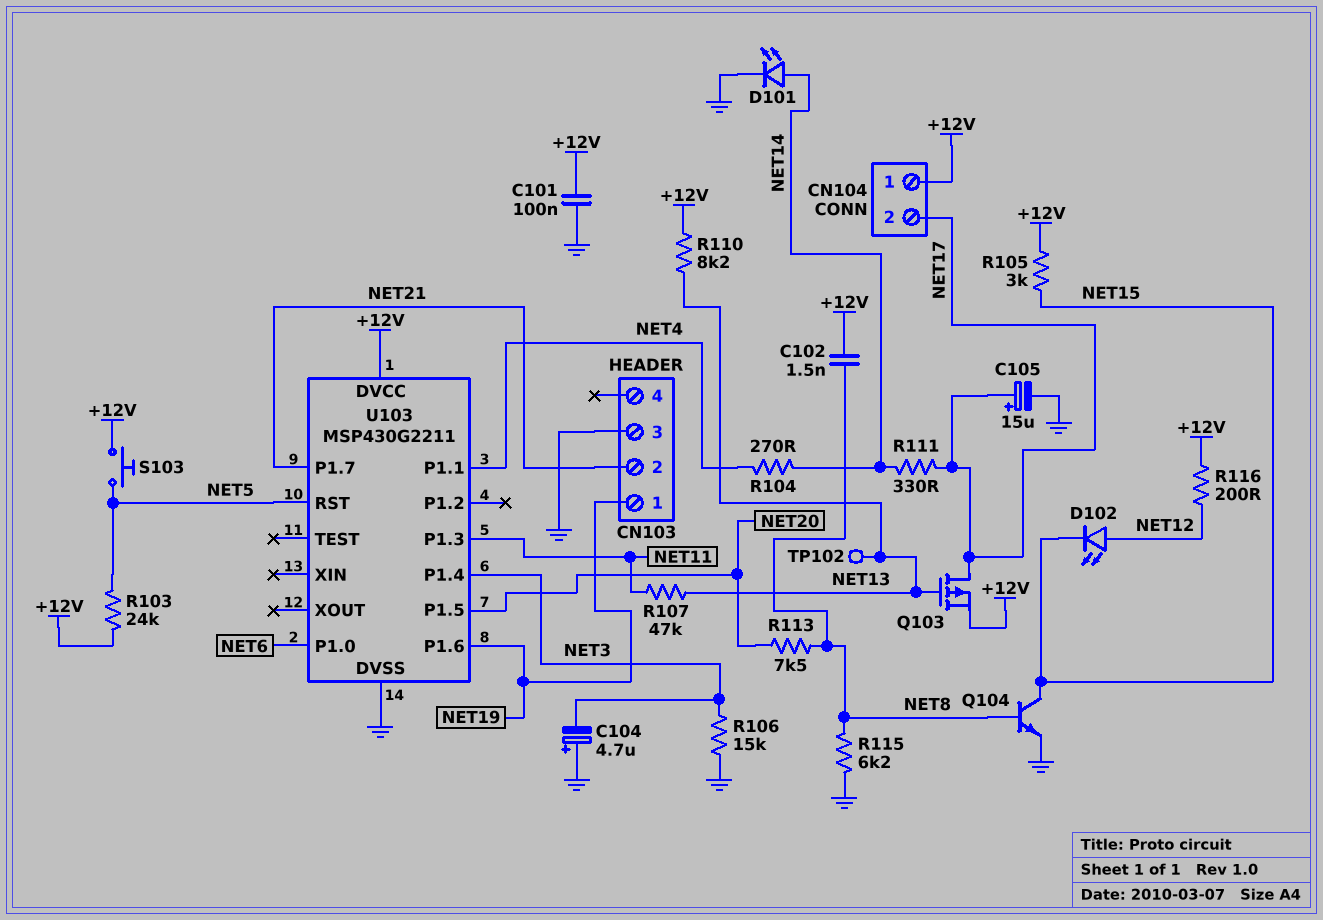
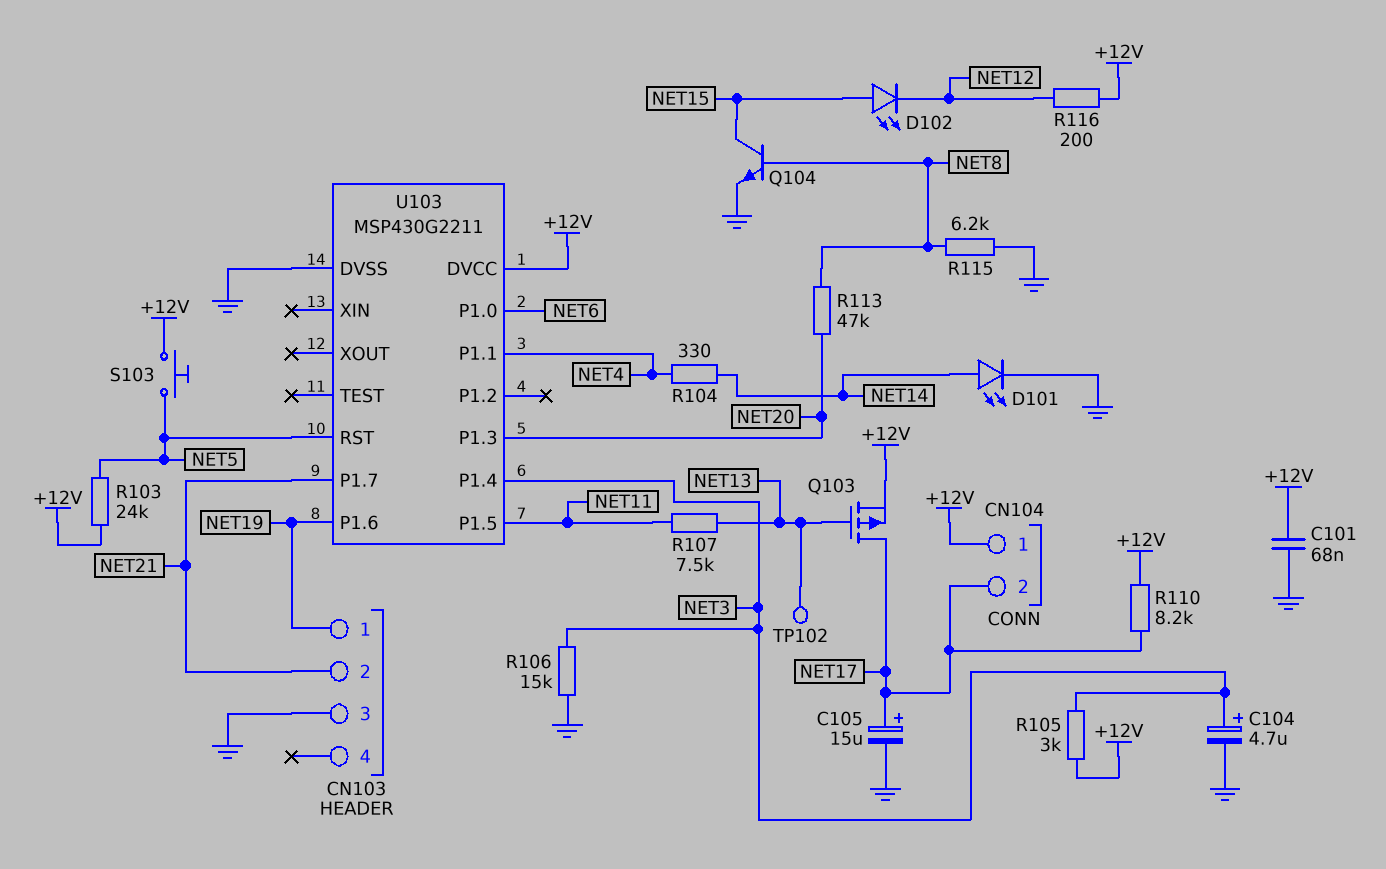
C101: 100nF (+12V, GND) -> 68nF (+12V, GND)
C102: 1.5nF (+12V, NET8) -> none
C104: 4.7uF (plus GND, minus NET3) -> 4.7uF (plus NET3, minus GND)
D102: LED (A NET12, K NET15) -> LED (A NET15, K NET12)
R104: 270 (NET4, NET14) -> 330 (NET4, NET14)
R105: 3k (+12V, NET15) -> 3k (+12V, NET3)
R107: 47k (NET11, NET13) -> 7.5k (NET11, NET13)
R110: 8.2k (+12V, NET13) -> 8.2k (+12V, NET17)
R111: 330 (NET14, NET17) -> none
R113: 7.5k (NET8, NET20) -> 47k (NET8, NET20)
U103 pin P1.3: NET11 -> NET20
U103 pin P1.5: NET20 -> NET11

